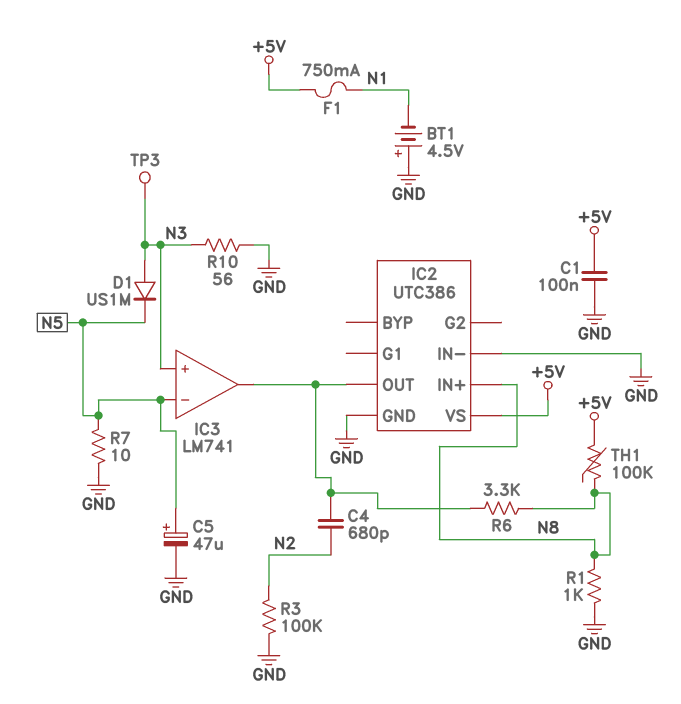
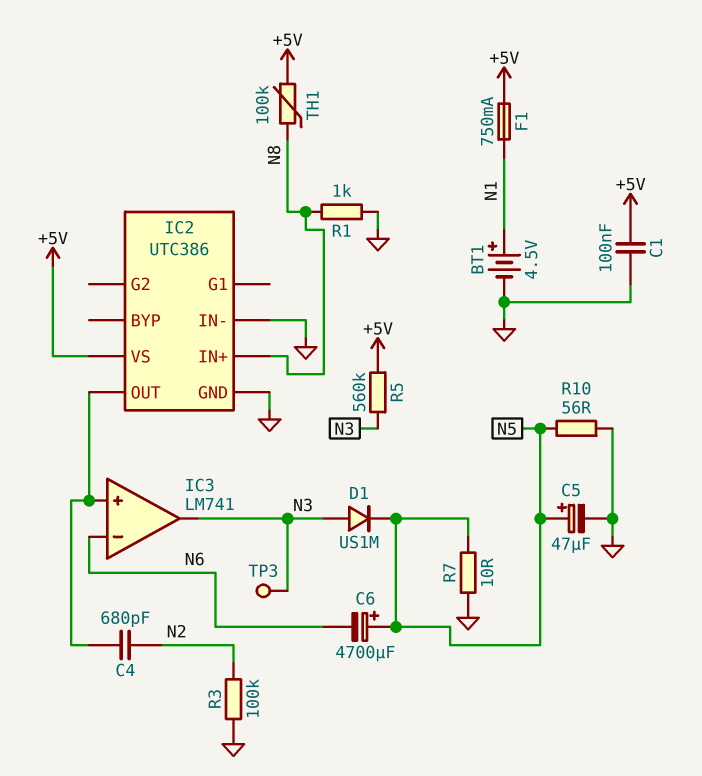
BT1: 4.5V (plus GND, minus N1) -> 4.5V (plus N1, minus GND)
C6: none -> 4700uF (plus N5, minus N6)
IC3 pin in+: N3 -> IC2/OUT
IC3 pin in-: N5 -> N6
IC3 pin out: IC2/OUT -> N3
R5: none -> 560k (+5V, N3)
R6: 3.3k (IC2/OUT, N8) -> none
R10: 56 (GND, N3) -> 56 (GND, N5)

